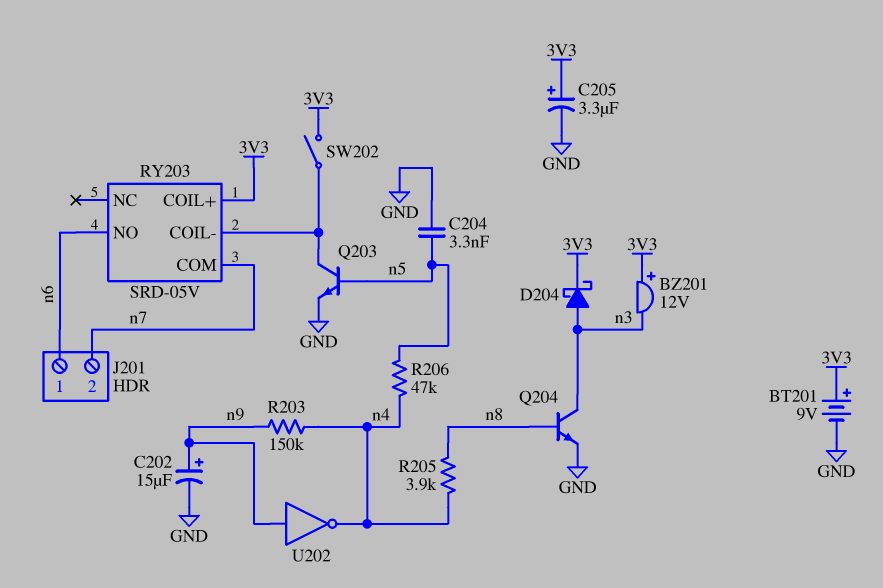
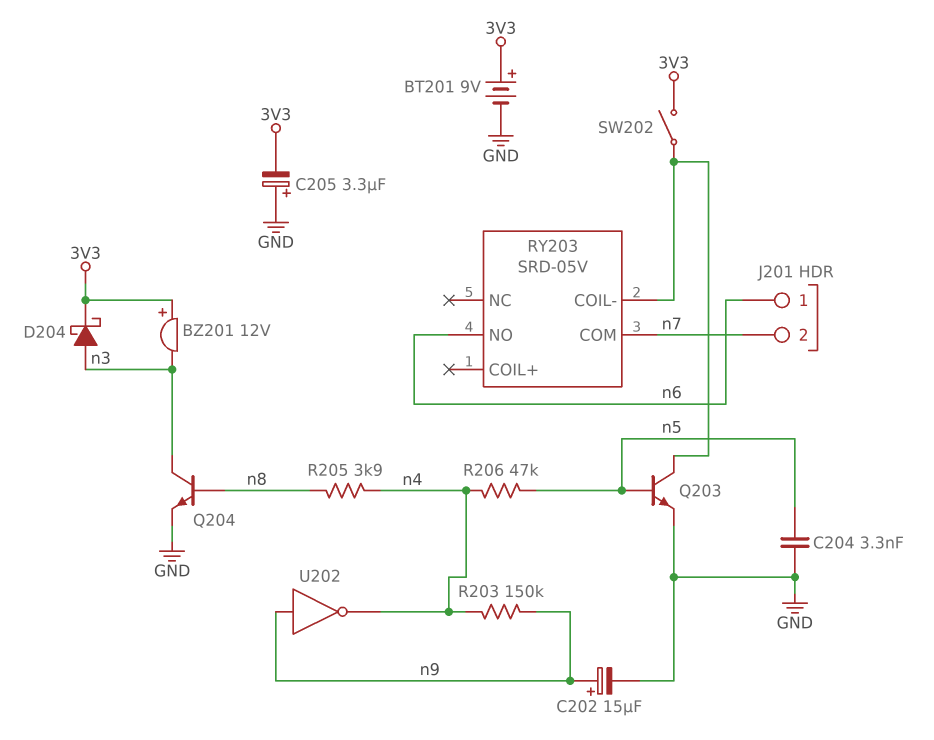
C205: 3.3uF (plus 3V3, minus GND) -> 3.3uF (plus GND, minus 3V3)
RY203 pin COIL+: 3V3 -> none

